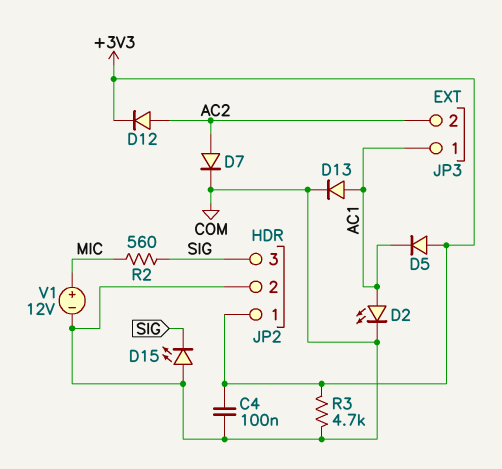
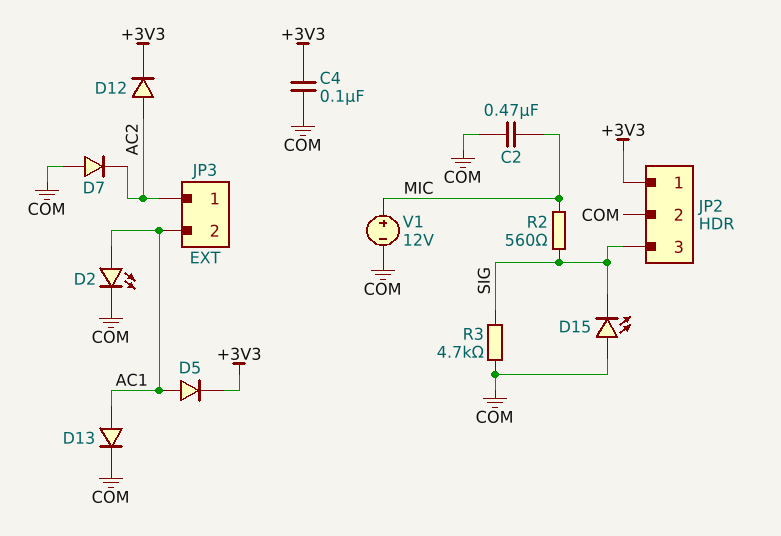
C2: none -> 470nF (COM, MIC)
D5: diode (A +3V3, K AC1) -> diode (A AC1, K +3V3)
D7: diode (A AC2, K COM) -> diode (A COM, K AC2)
JP3 pin 1: AC1 -> AC2
JP3 pin 2: AC2 -> AC1
R3: 4.7k (+3V3, COM) -> 4.7k (COM, SIG)

